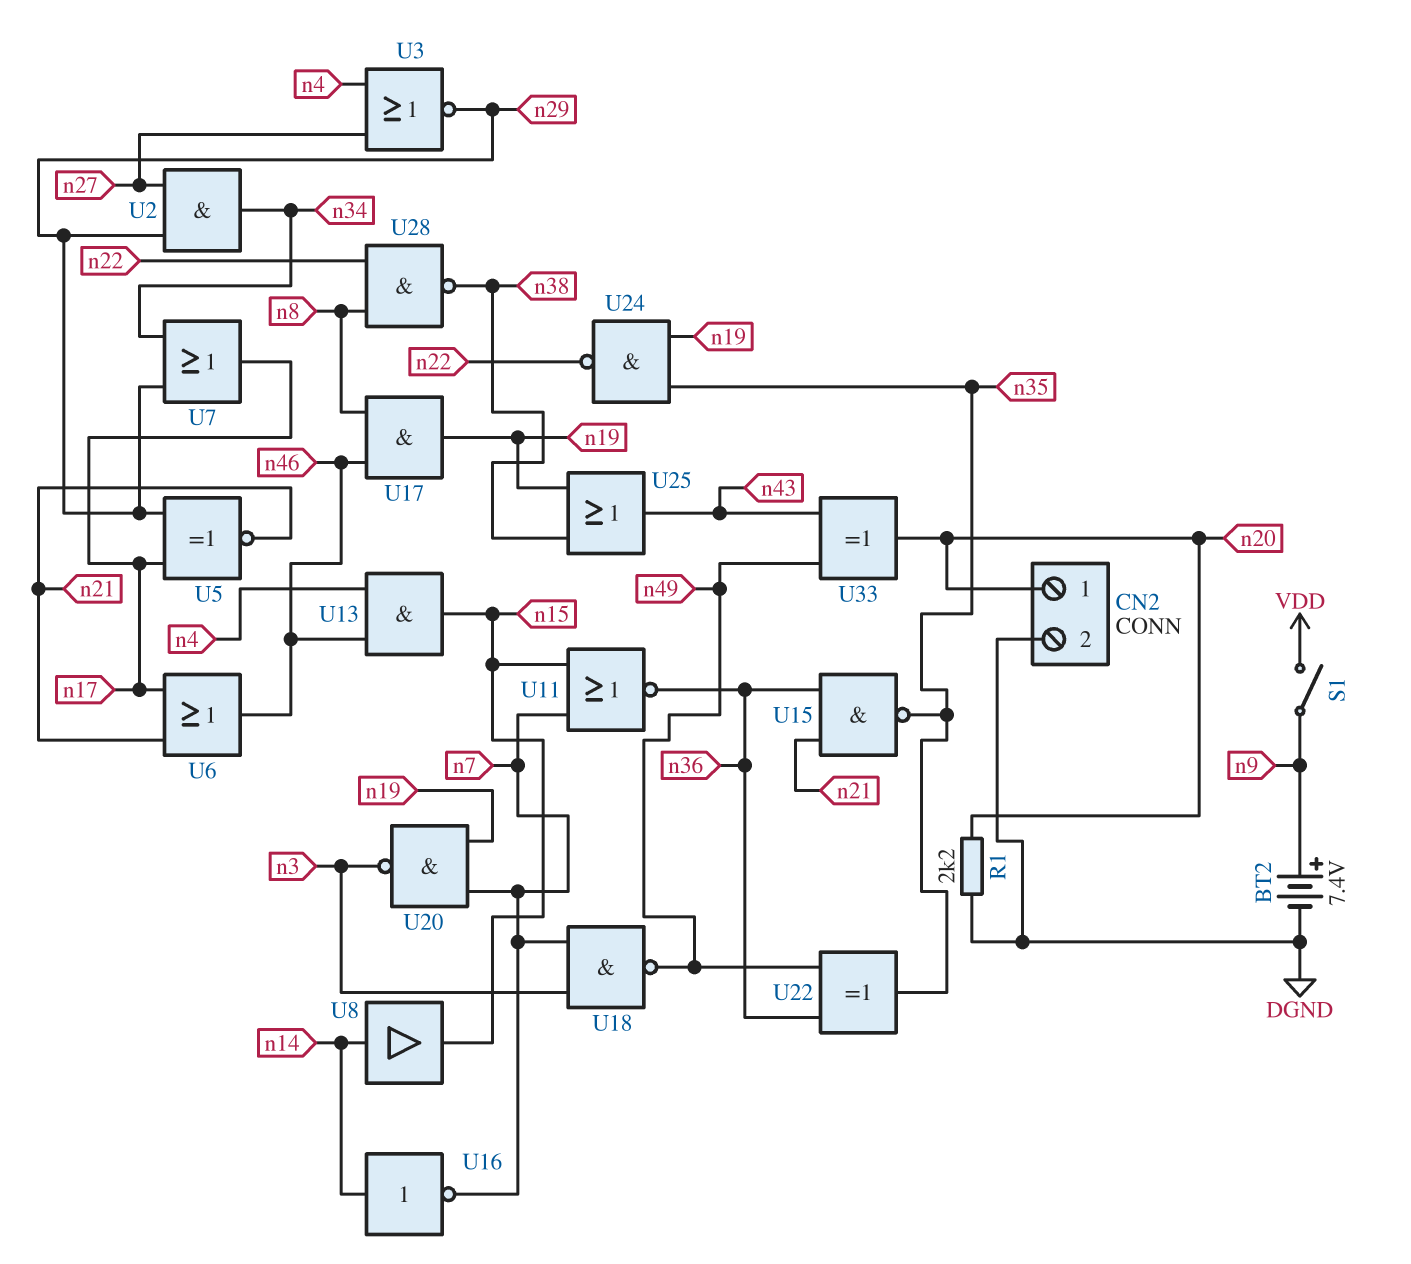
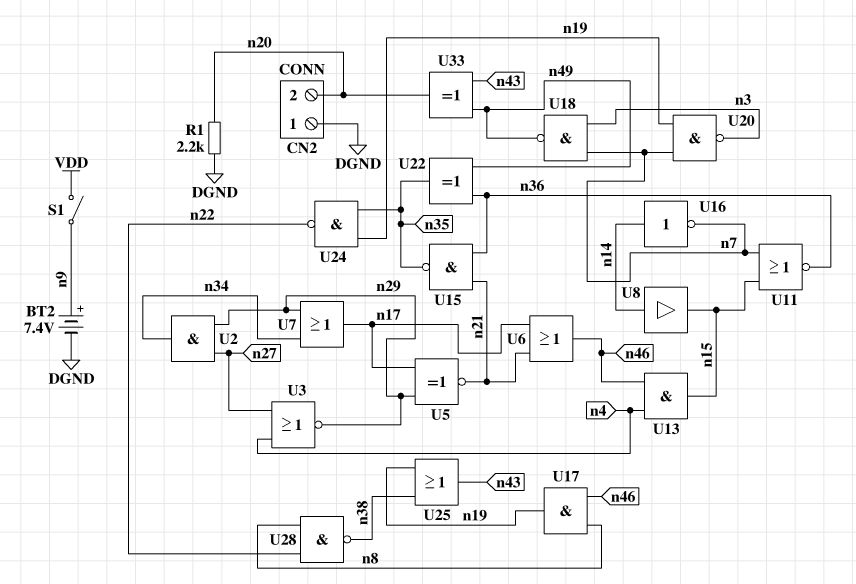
CN2 pin 1: n20 -> DGND
CN2 pin 2: DGND -> n20

